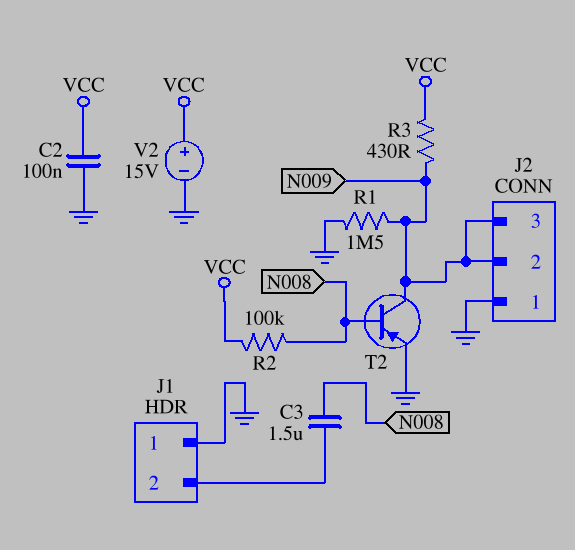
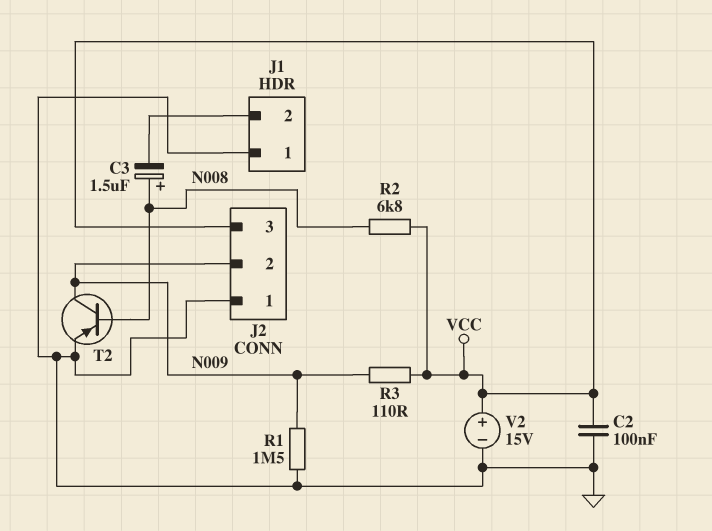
C3: 1.5uF (J1/2, N008) -> 1.5uF (plus N008, minus J1/2)
J2 pin 3: N009 -> VCC
R2: 100k (N008, VCC) -> 6.8k (N008, VCC)
R3: 430 (N009, VCC) -> 110 (N009, VCC)

